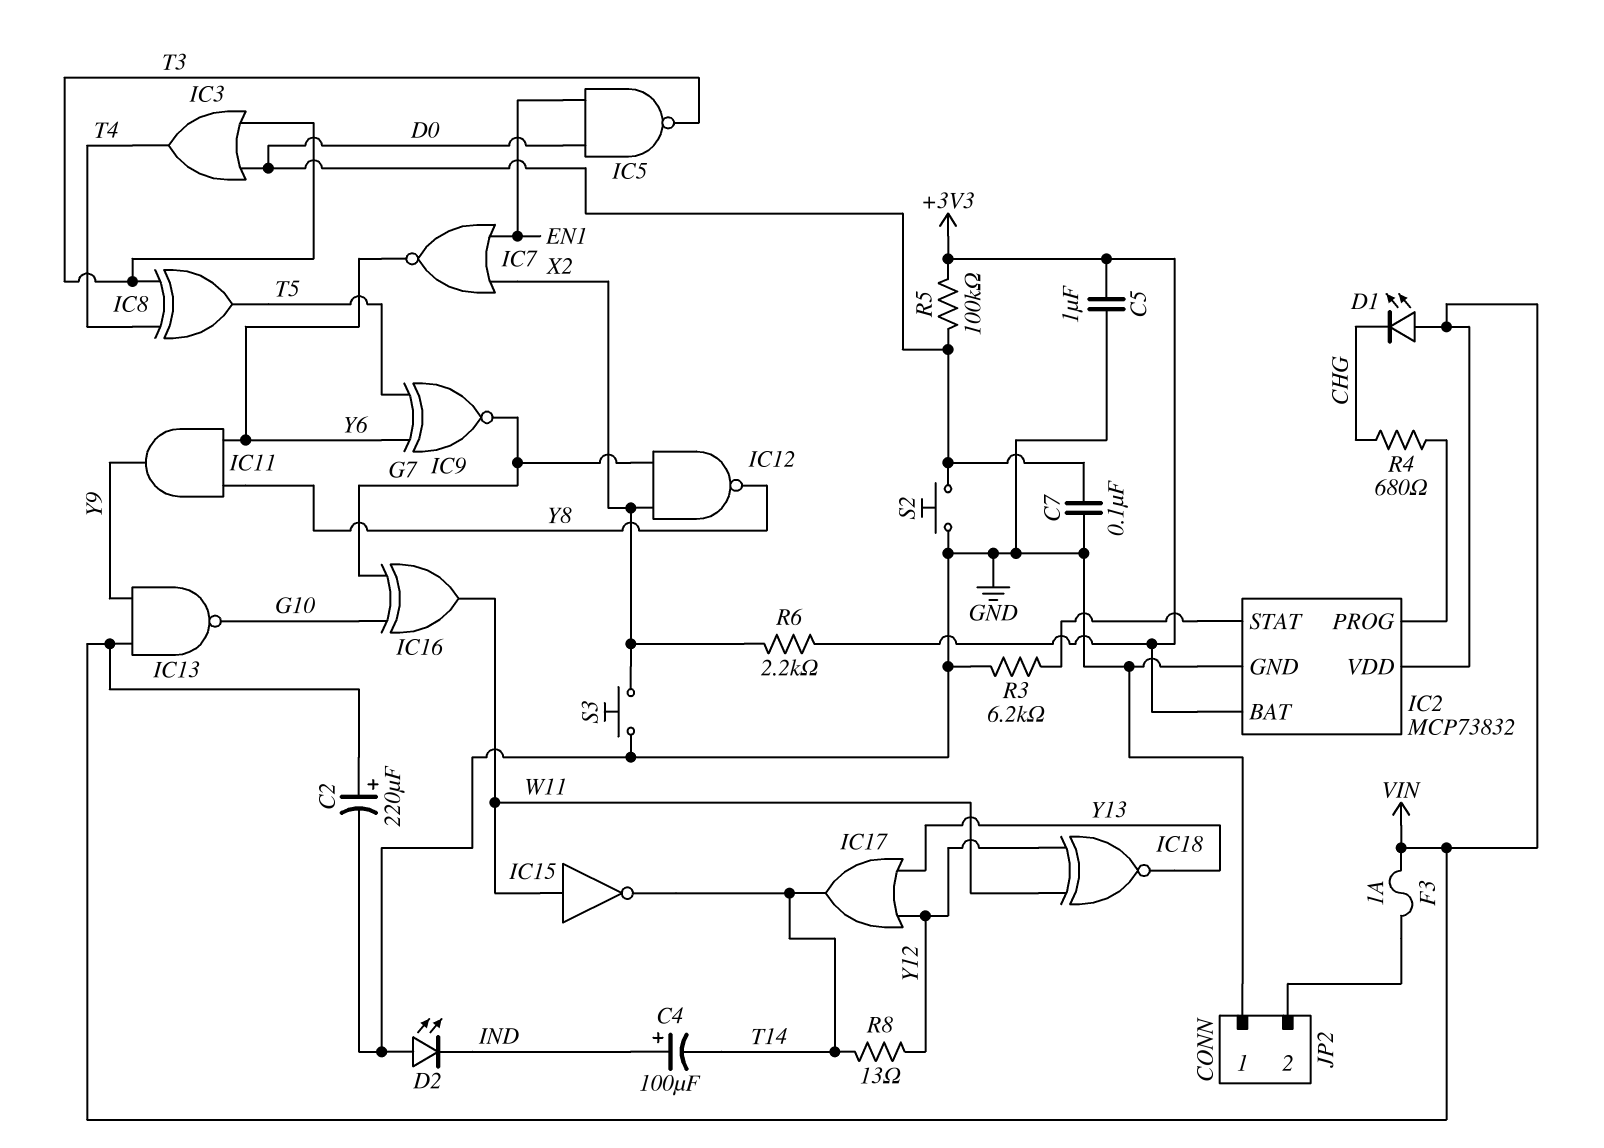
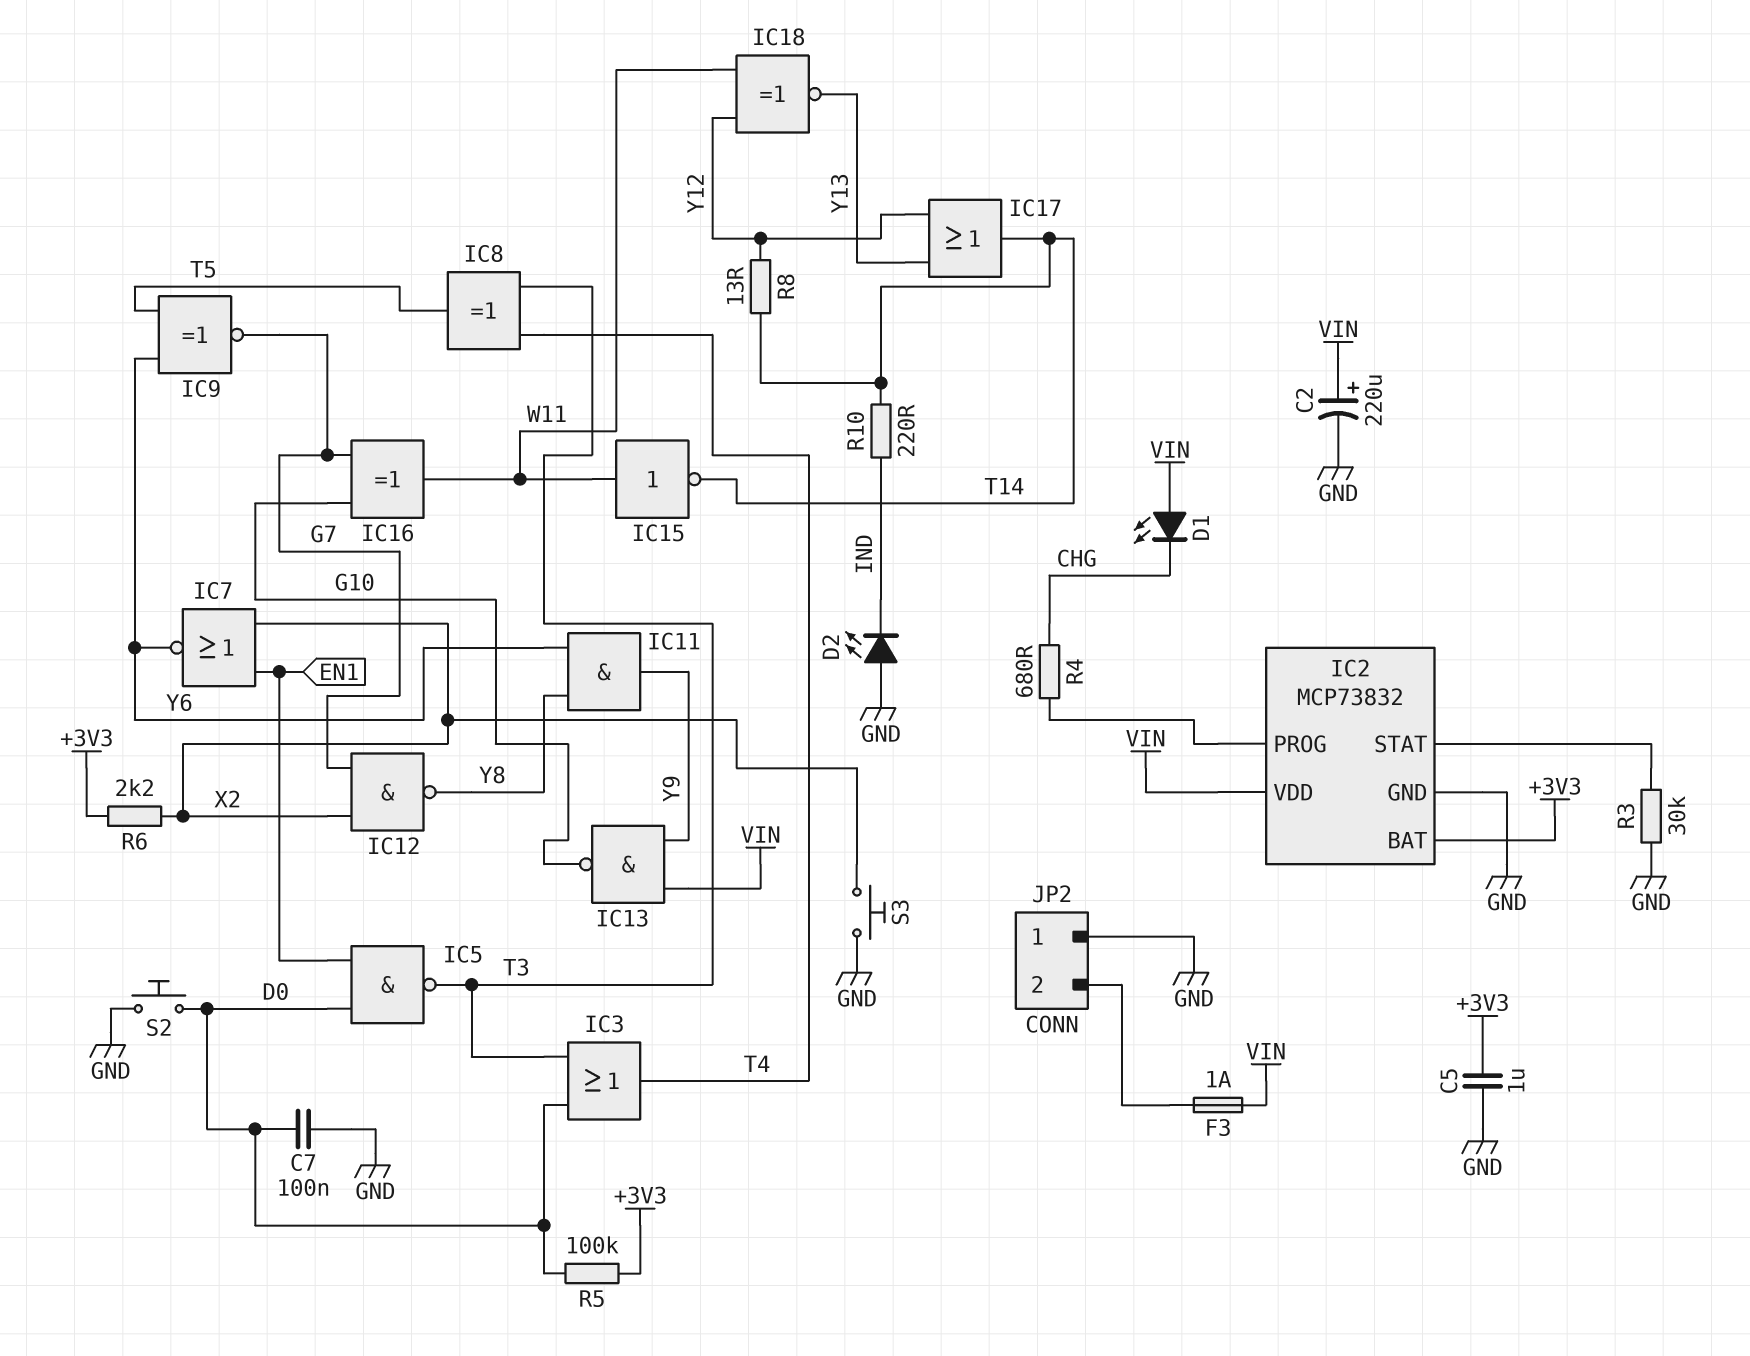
C4: 100uF (plus IND, minus T14) -> none
R3: 6.2k (GND, IC2/STAT) -> 30k (GND, IC2/STAT)
R10: none -> 220 (IND, T14)

